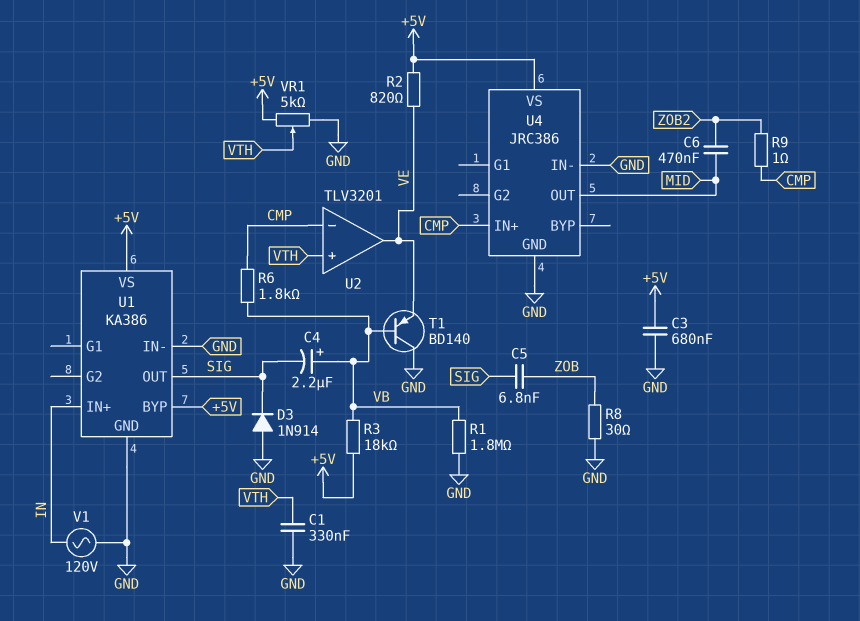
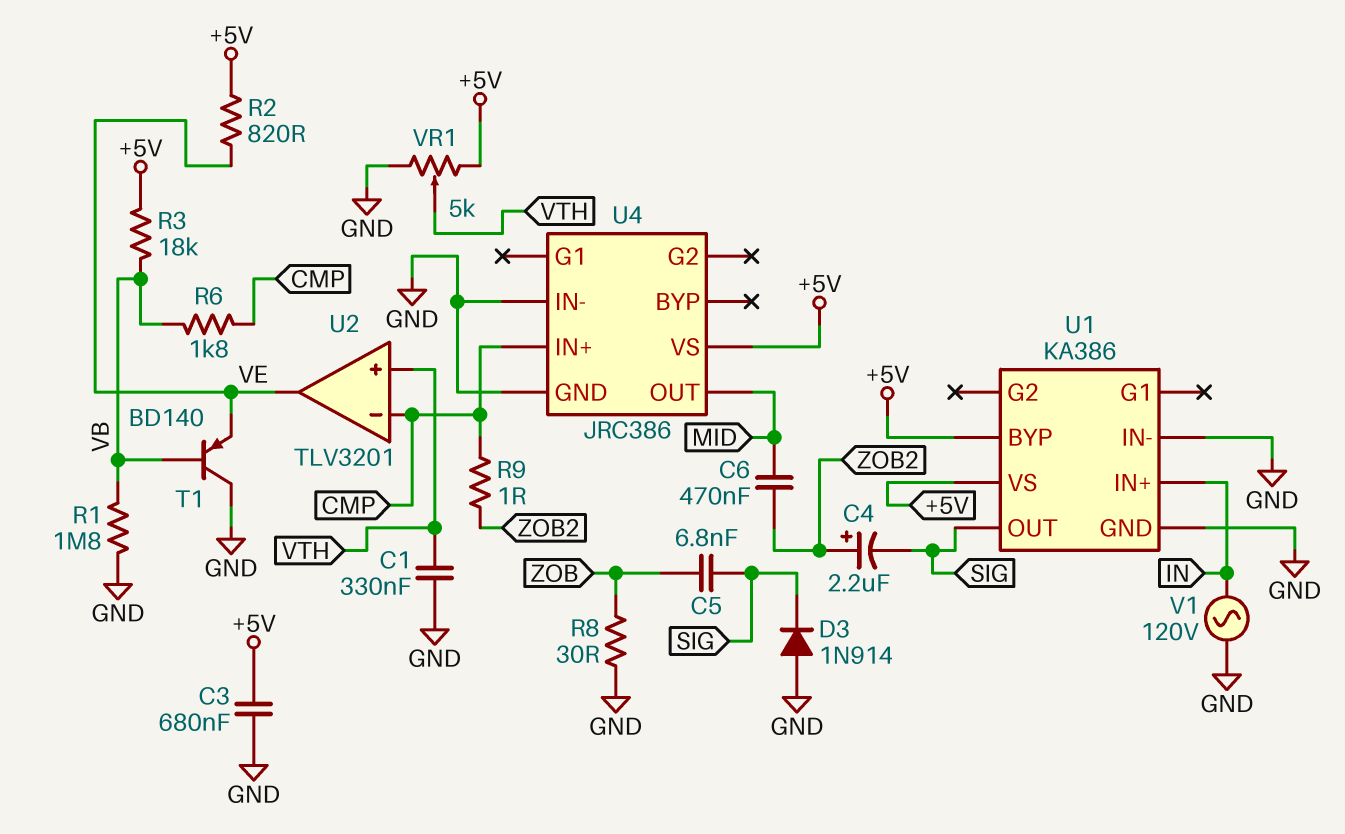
C4: 2.2uF (plus VB, minus SIG) -> 2.2uF (plus ZOB2, minus SIG)

